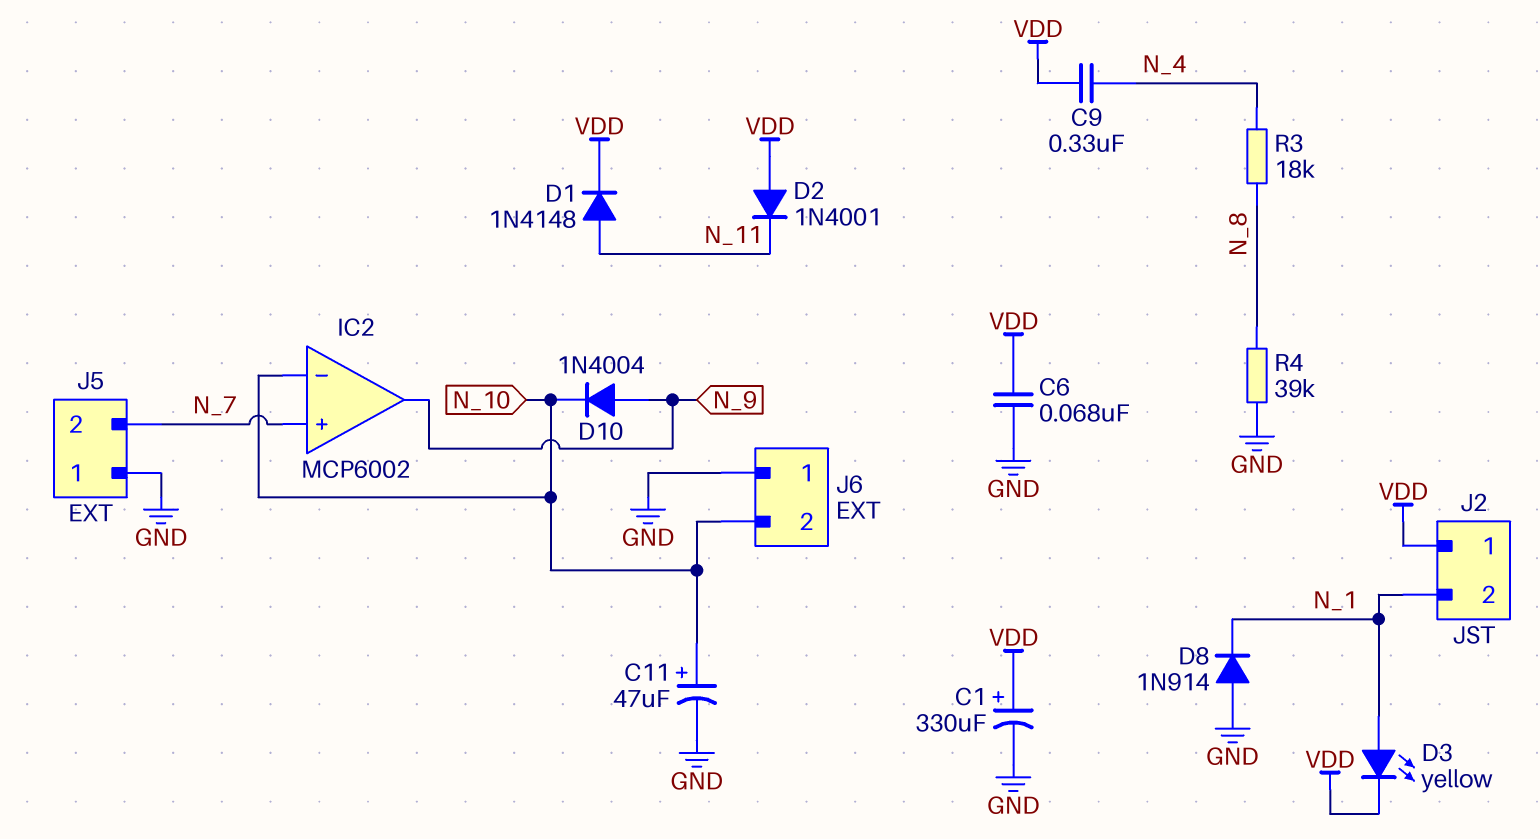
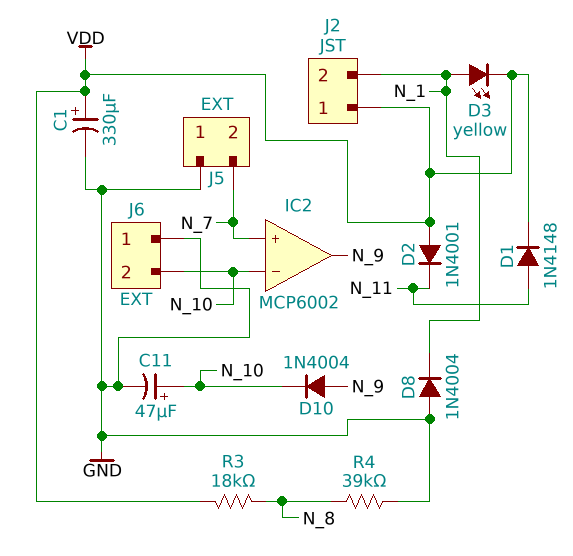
C6: 68nF (GND, VDD) -> none
C9: 330nF (N_4, VDD) -> none
D8: diode 1N914 (A GND, K N_1) -> diode 1N4004 (A GND, K N_1)
R3: 18k (N_4, N_8) -> 18k (N_8, VDD)

